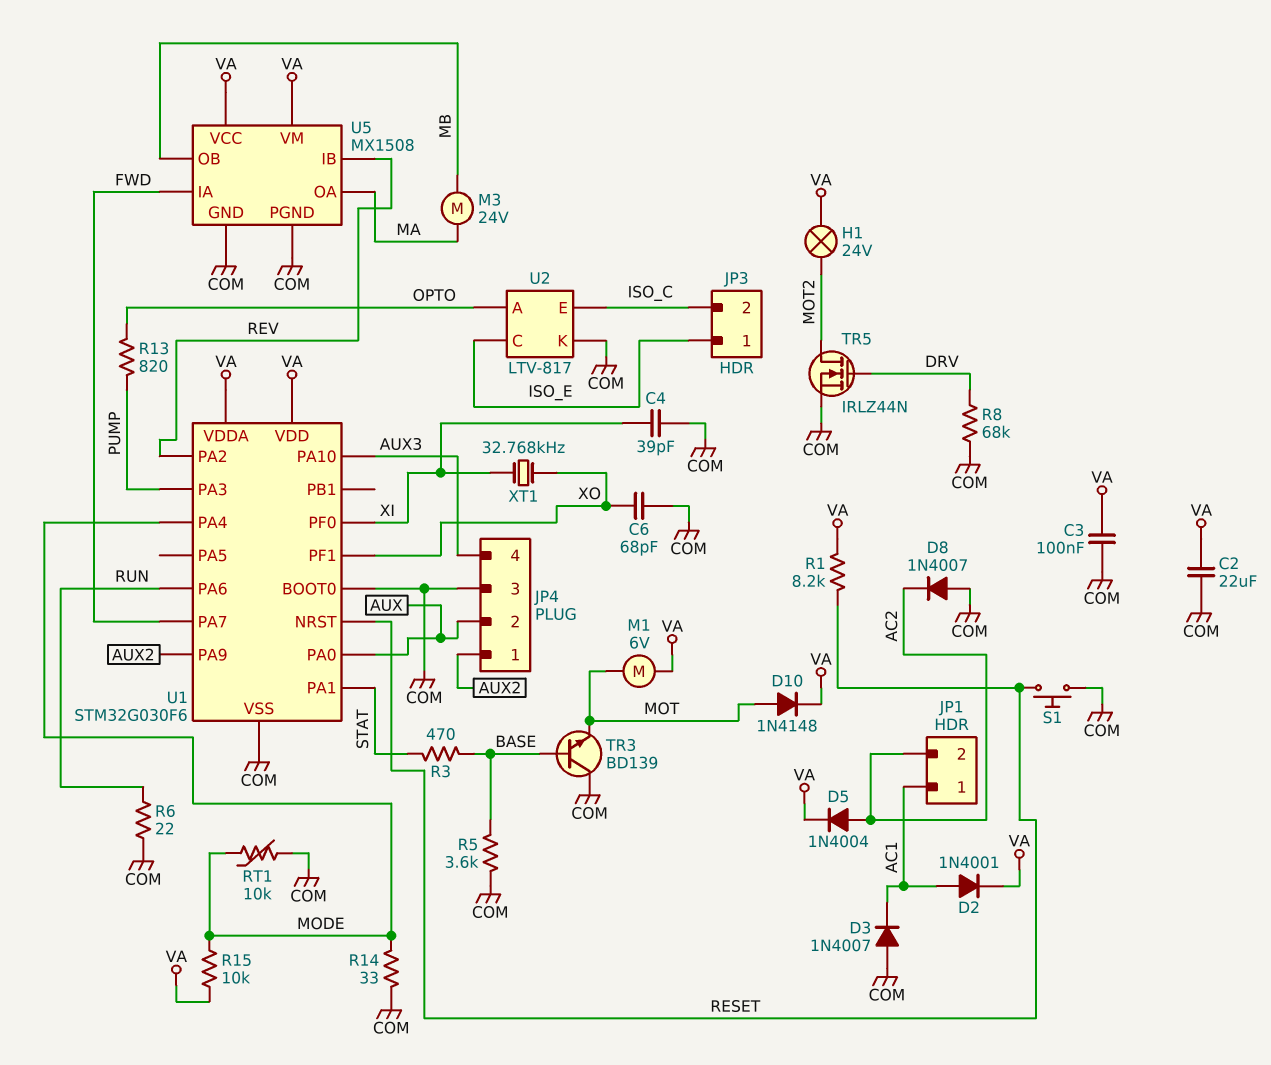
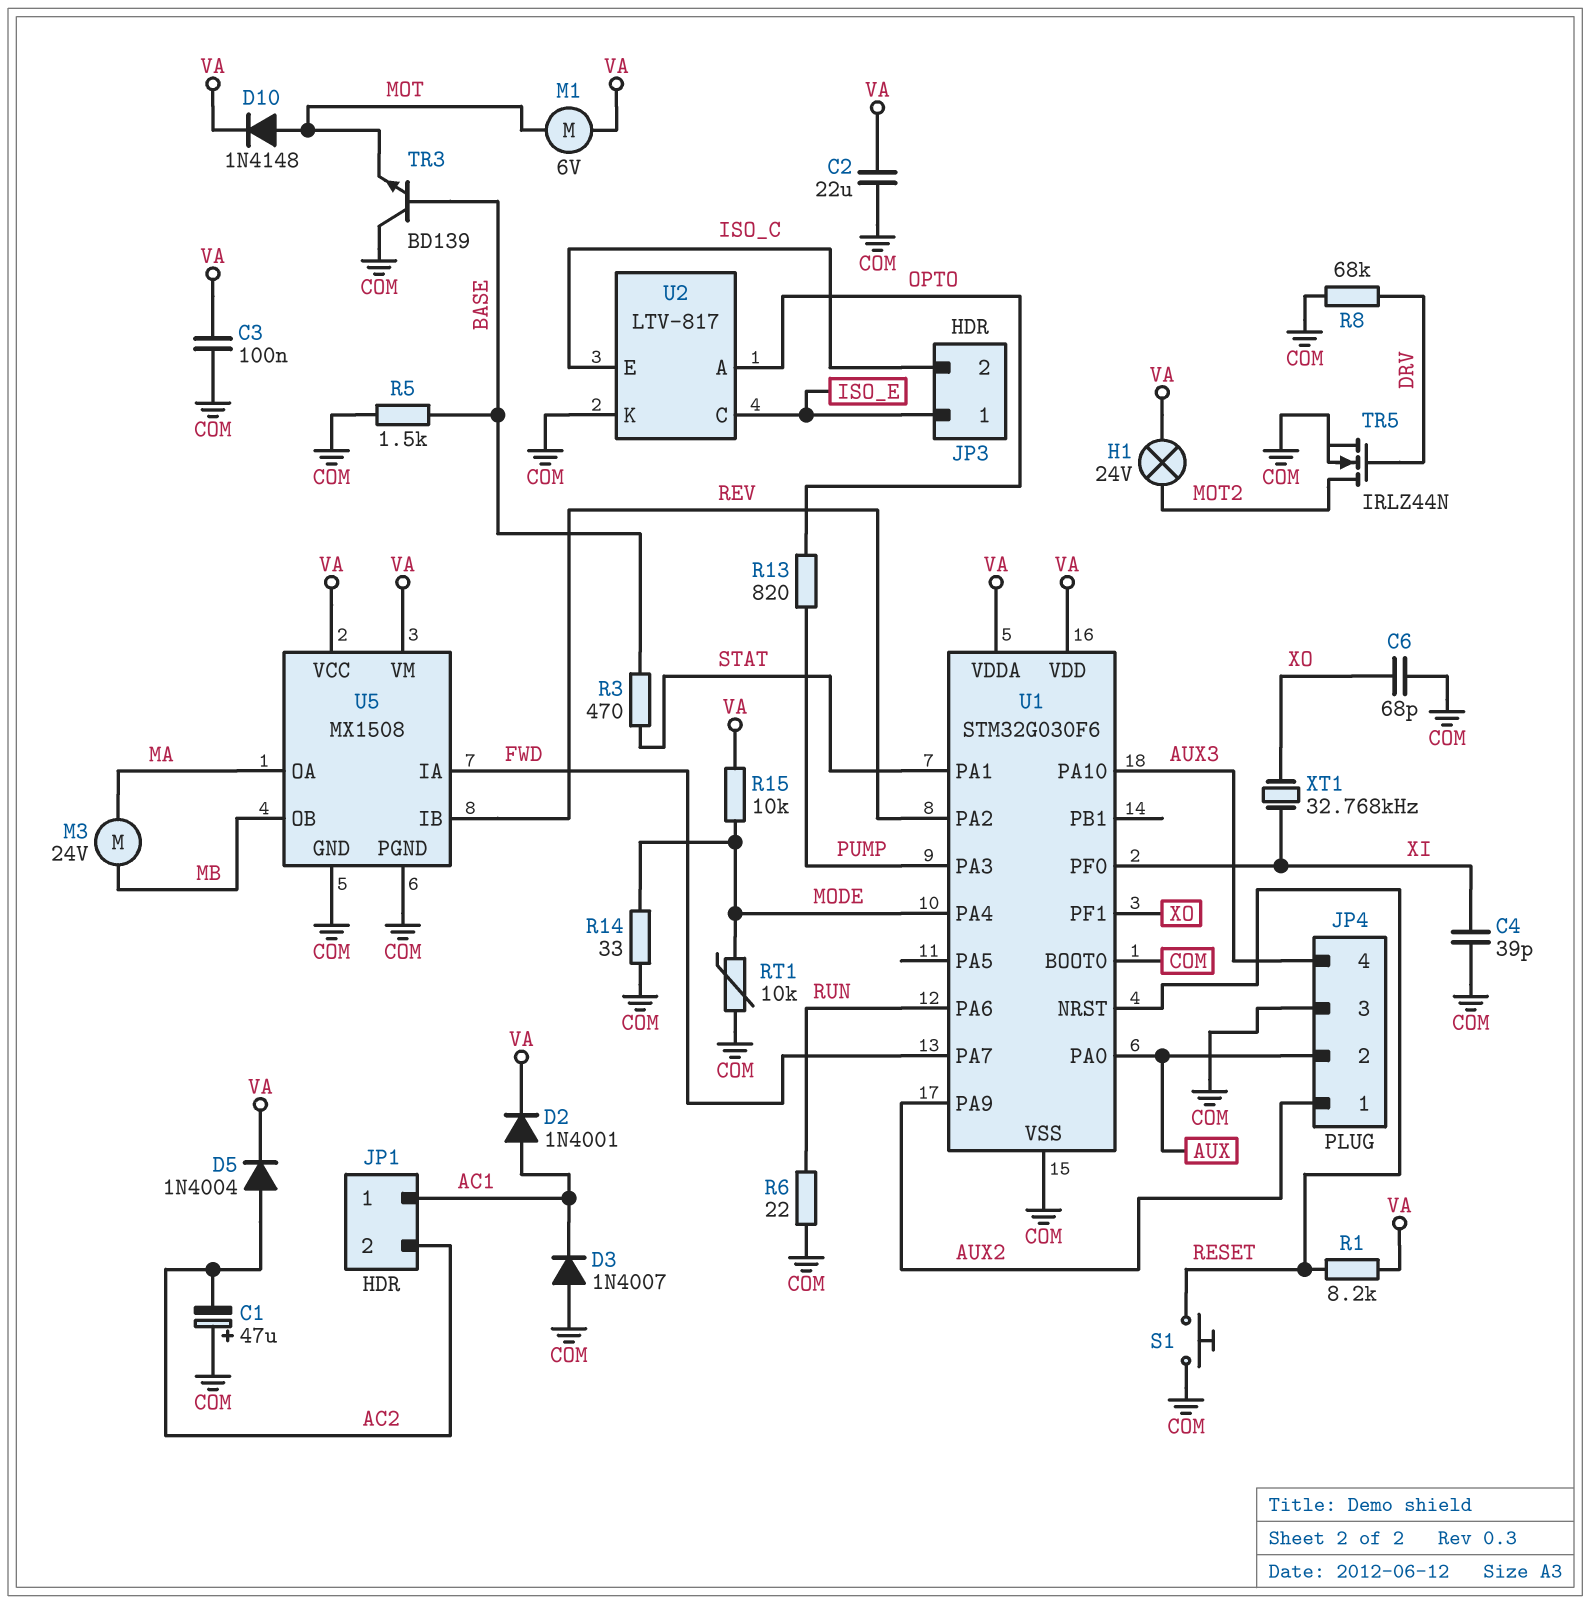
C1: none -> 47uF (plus COM, minus AC2)
D8: diode 1N4007 (A COM, K AC2) -> none
R5: 3.6k (BASE, COM) -> 1.5k (BASE, COM)

